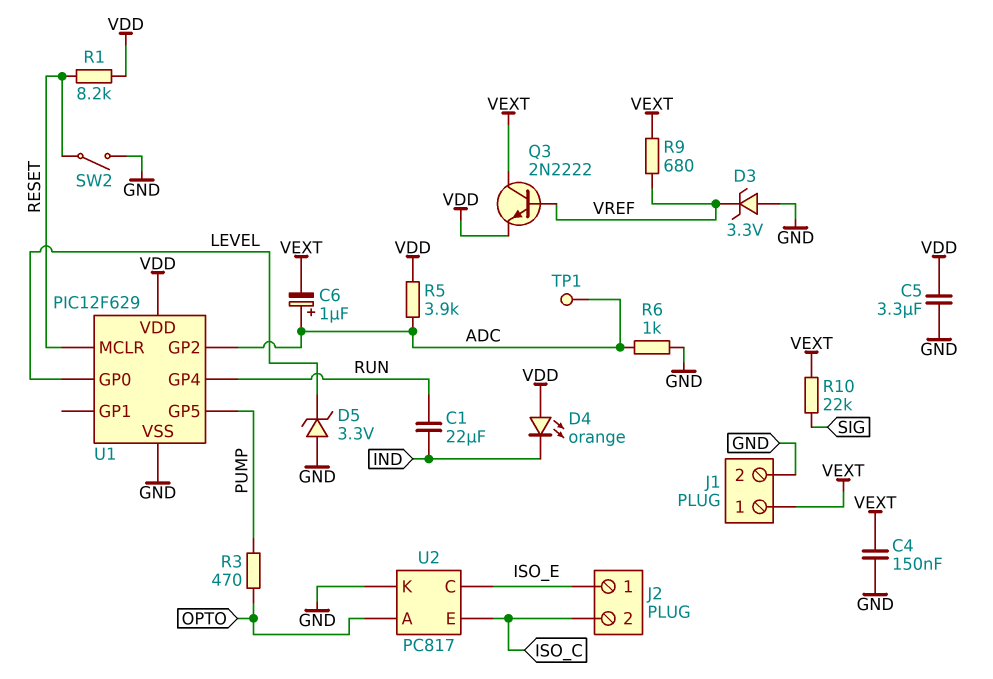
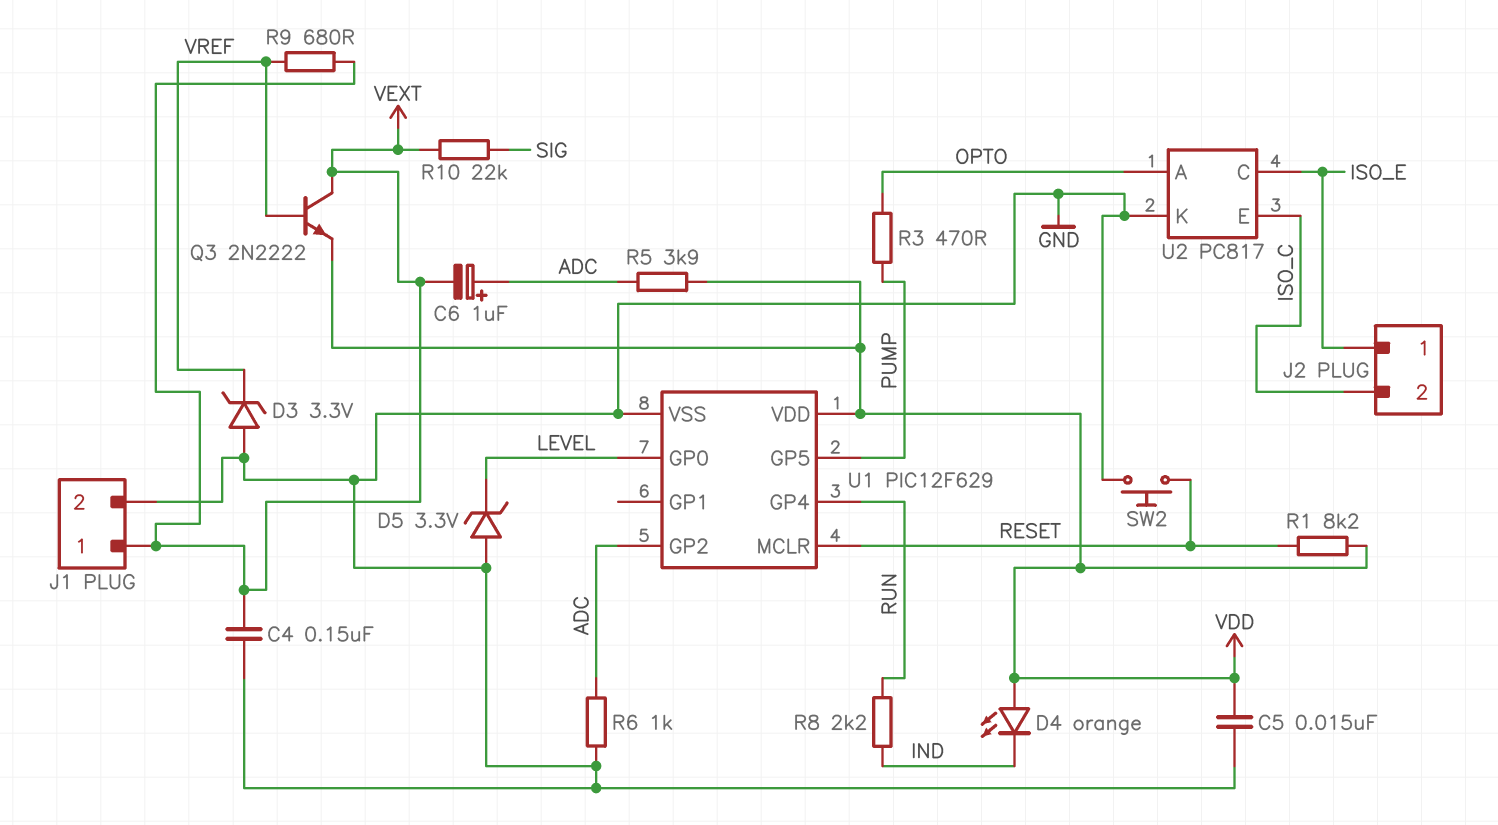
C1: 22uF (IND, RUN) -> none
C5: 3.3uF (GND, VDD) -> 15nF (GND, VDD)
R8: none -> 2.2k (IND, RUN)
SW2: switch (GND, RESET) -> button (GND, RESET)
TP1: test point (ADC) -> none

